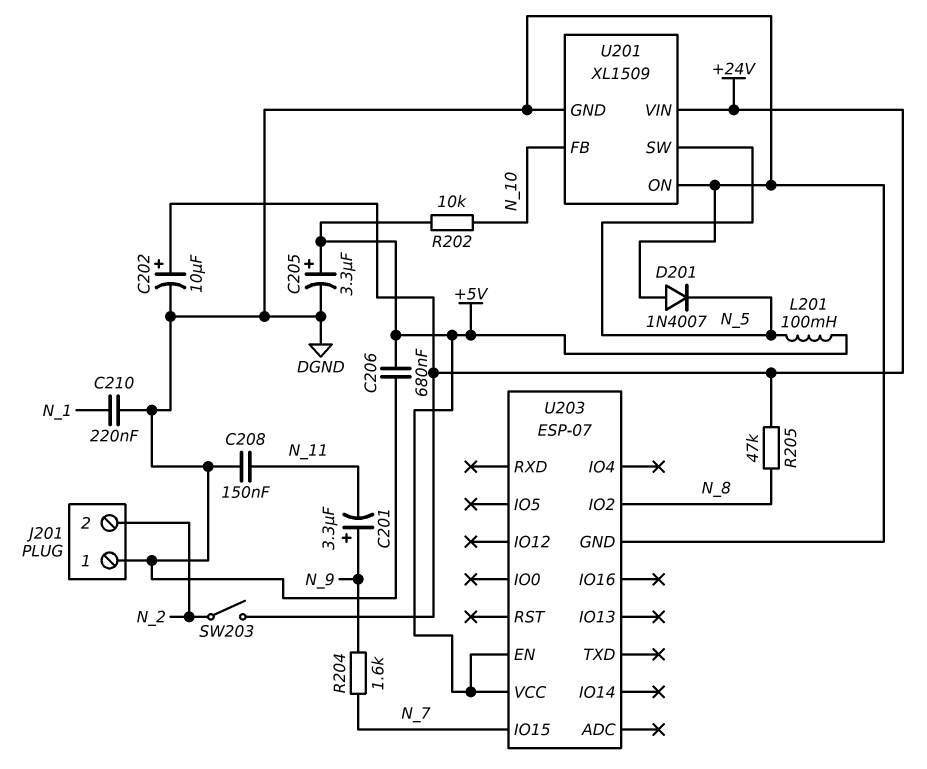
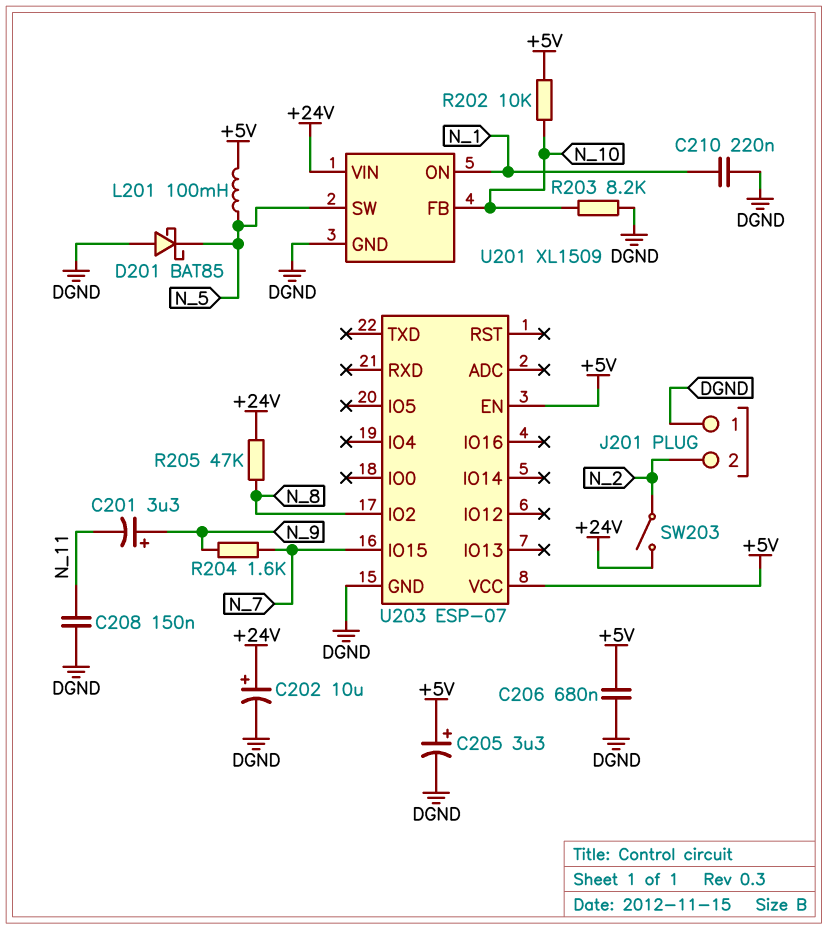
D201: diode 1N4007 (A DGND, K N_5) -> schottky BAT85 (A DGND, K N_5)
R203: none -> 8.2k (DGND, N_10)
U201 pin ON: DGND -> N_1

